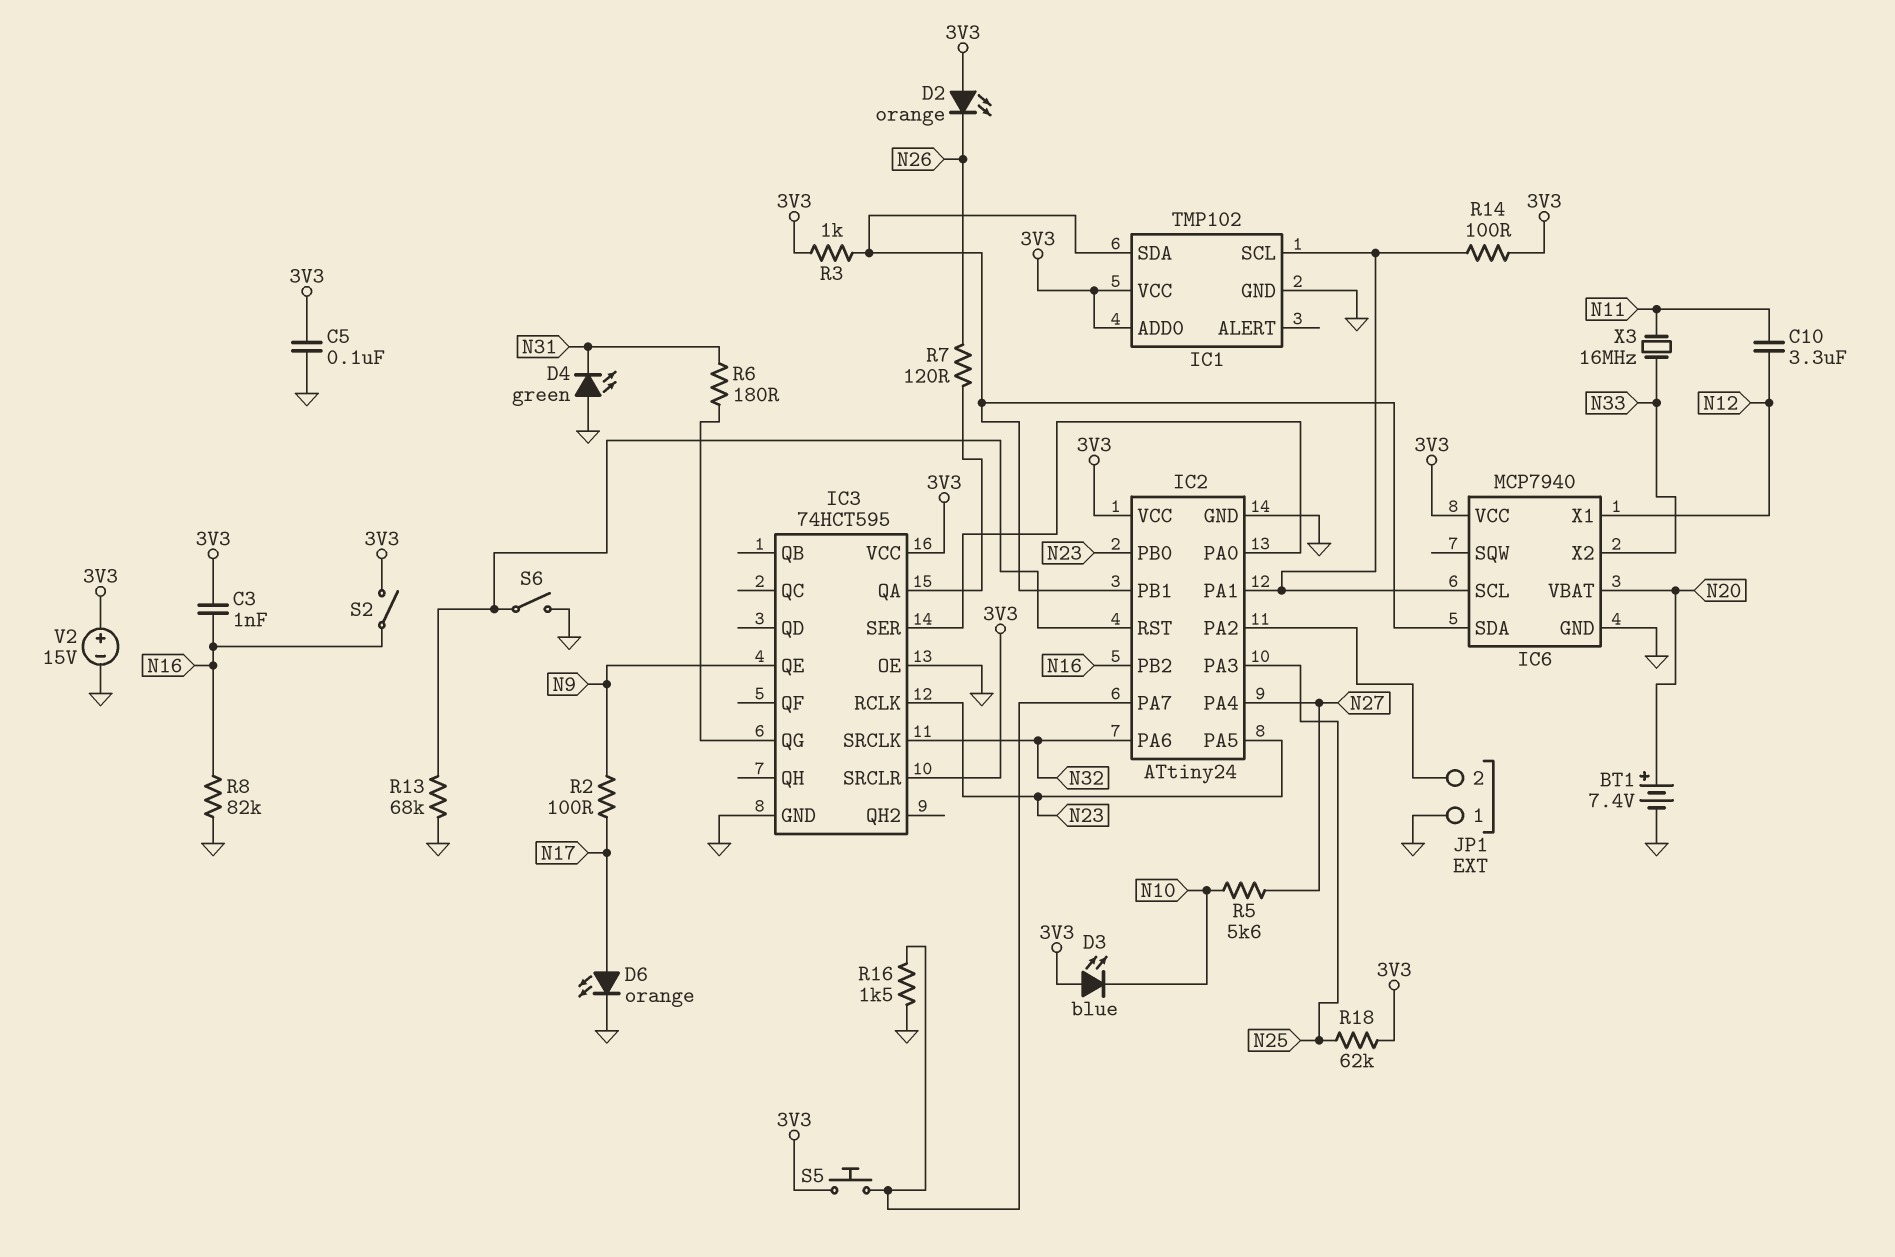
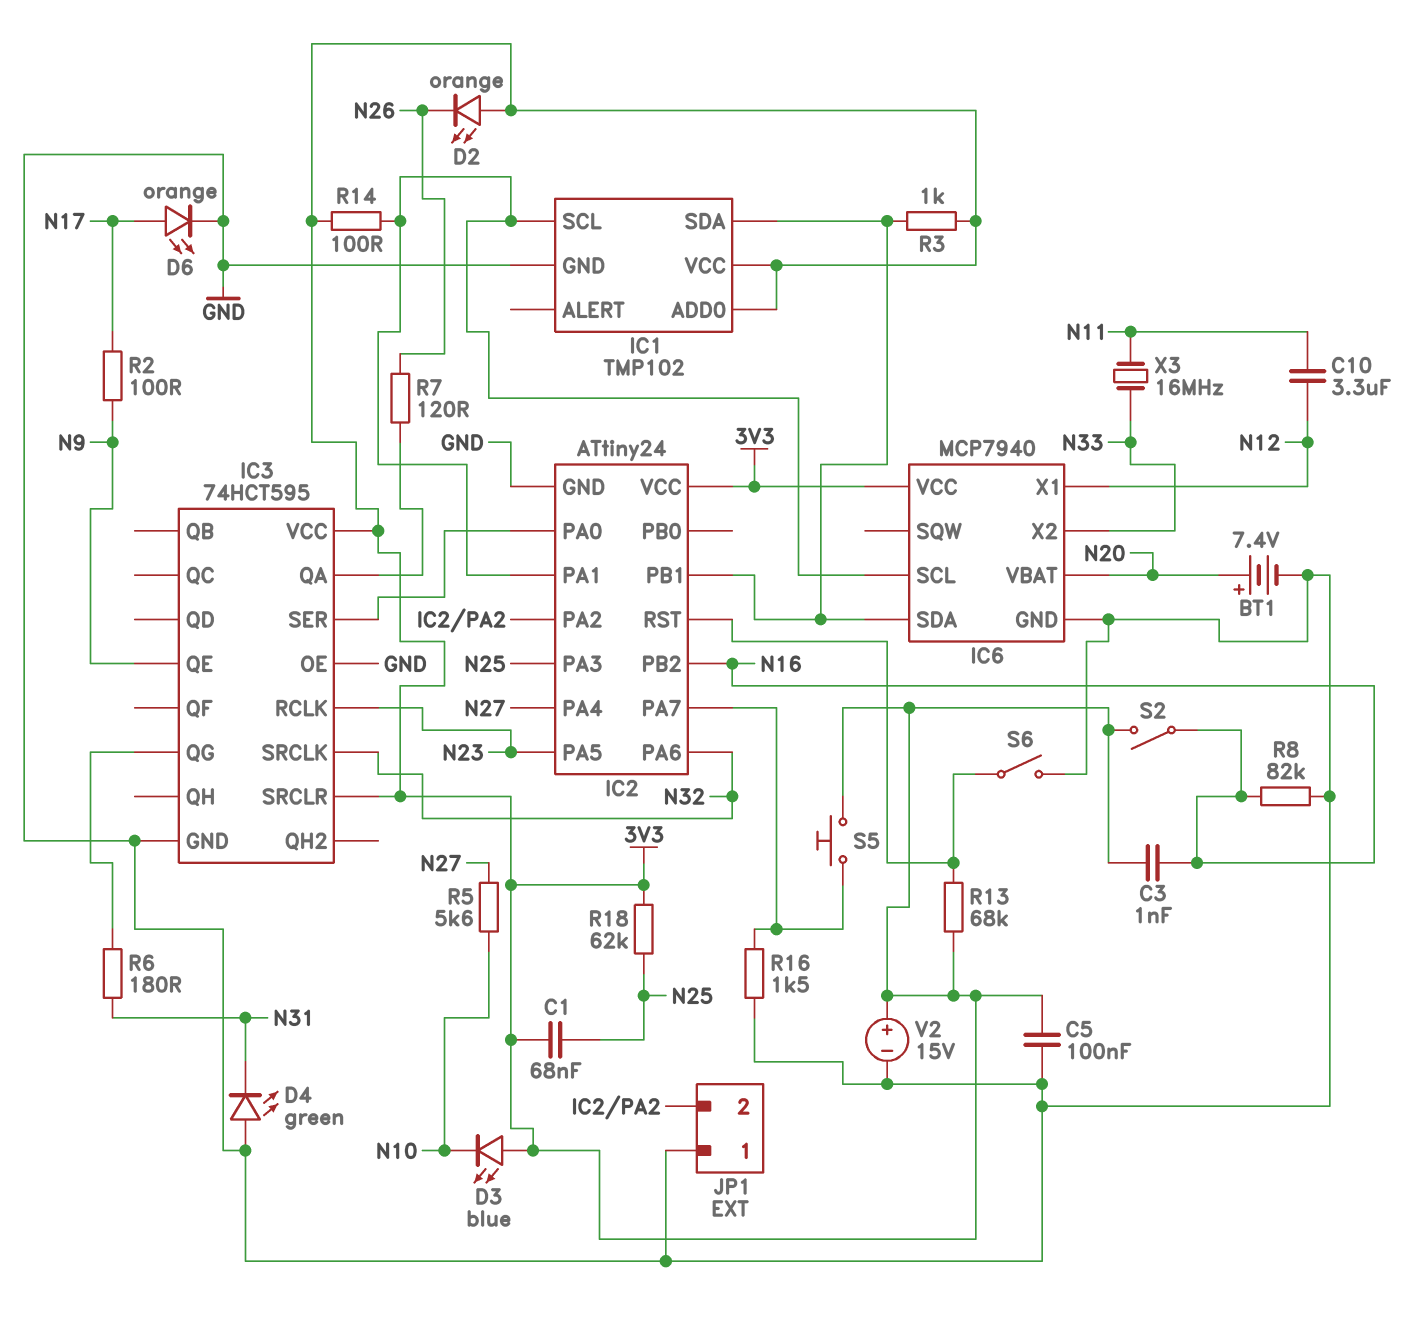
C1: none -> 68nF (3V3, N25)
IC2 pin PB0: N23 -> none
R13: 68k (GND, IC2/RST) -> 68k (3V3, IC2/RST)

